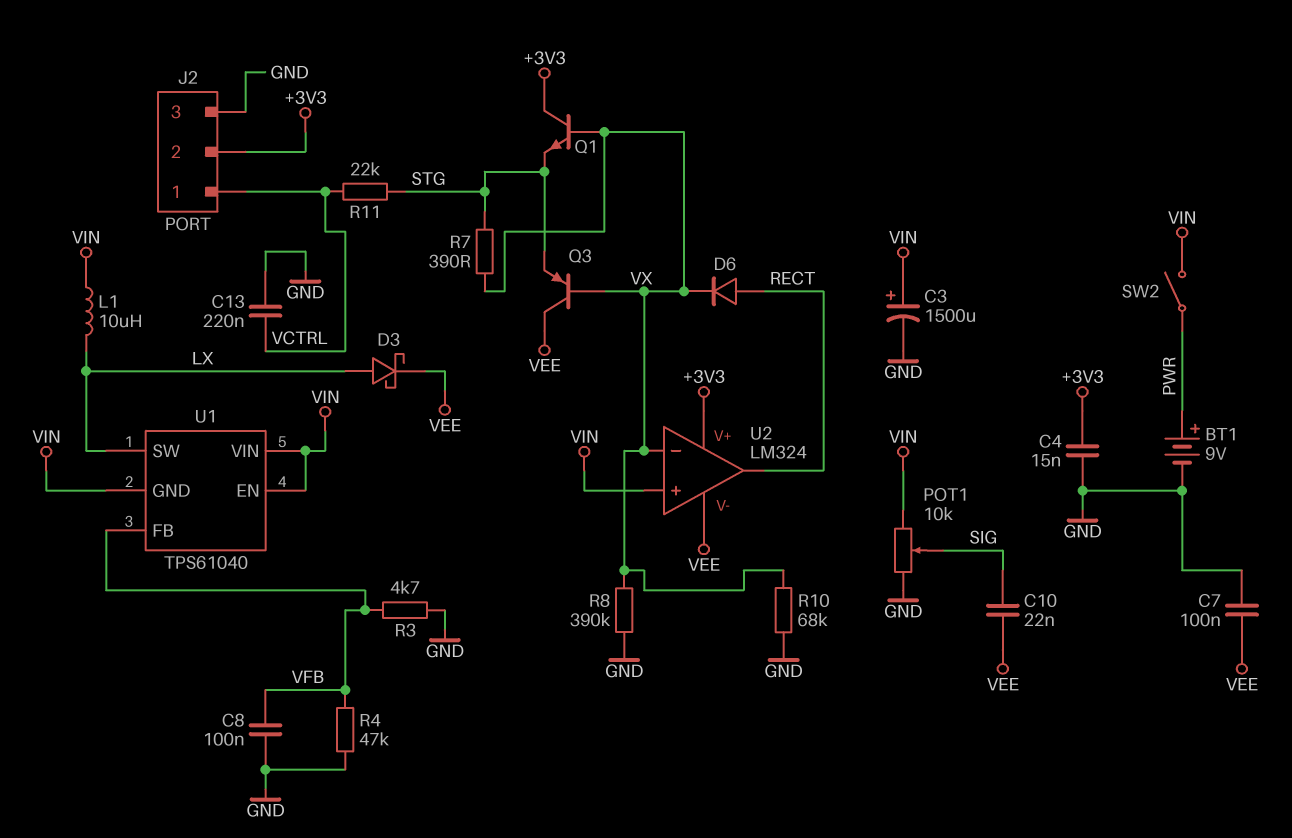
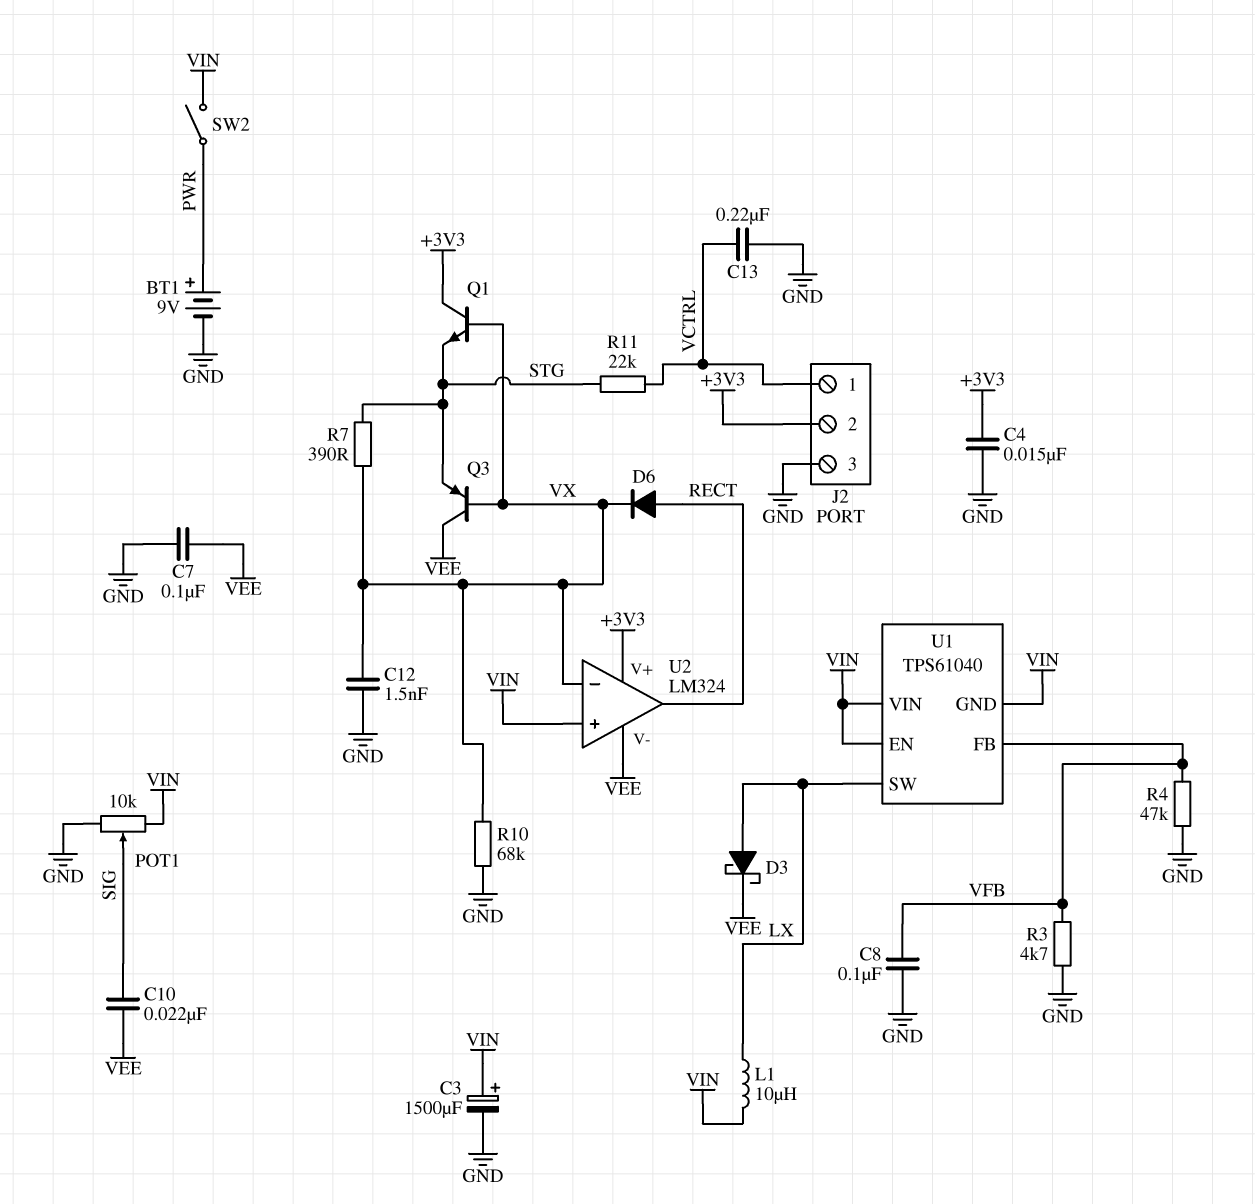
C12: none -> 1.5nF (GND, VX)
R8: 390k (GND, VX) -> none

